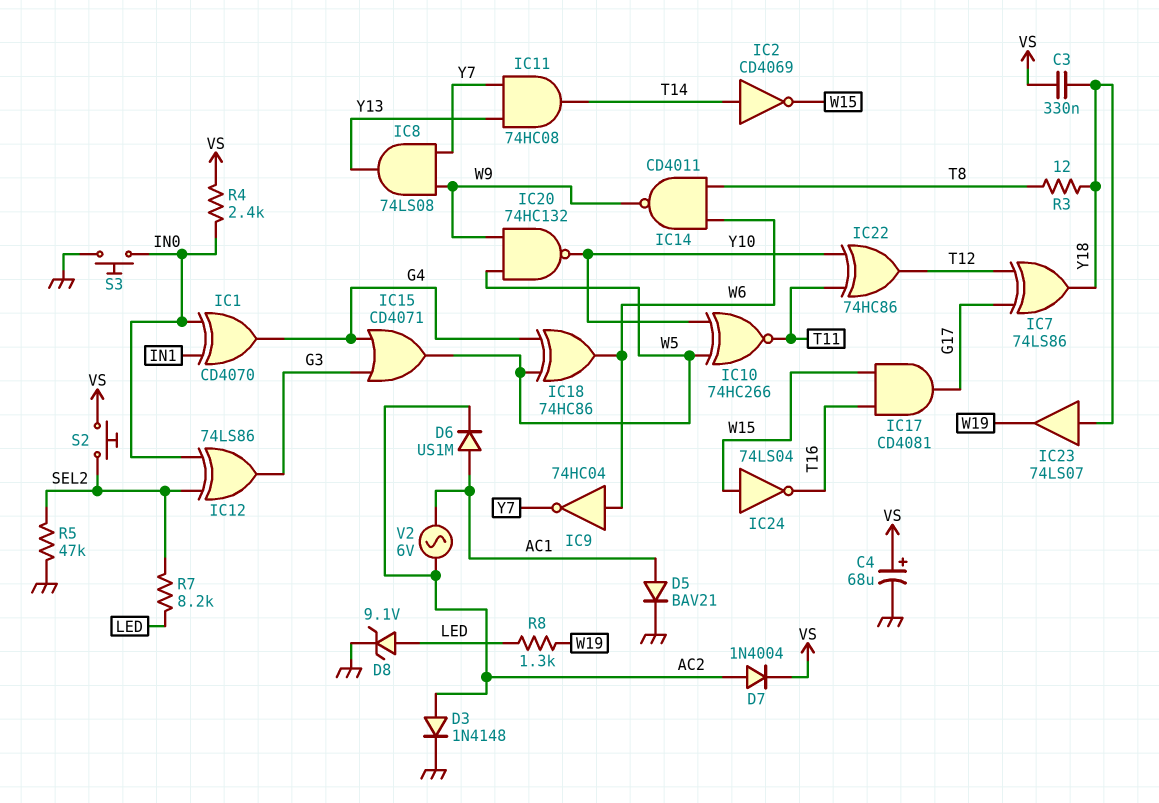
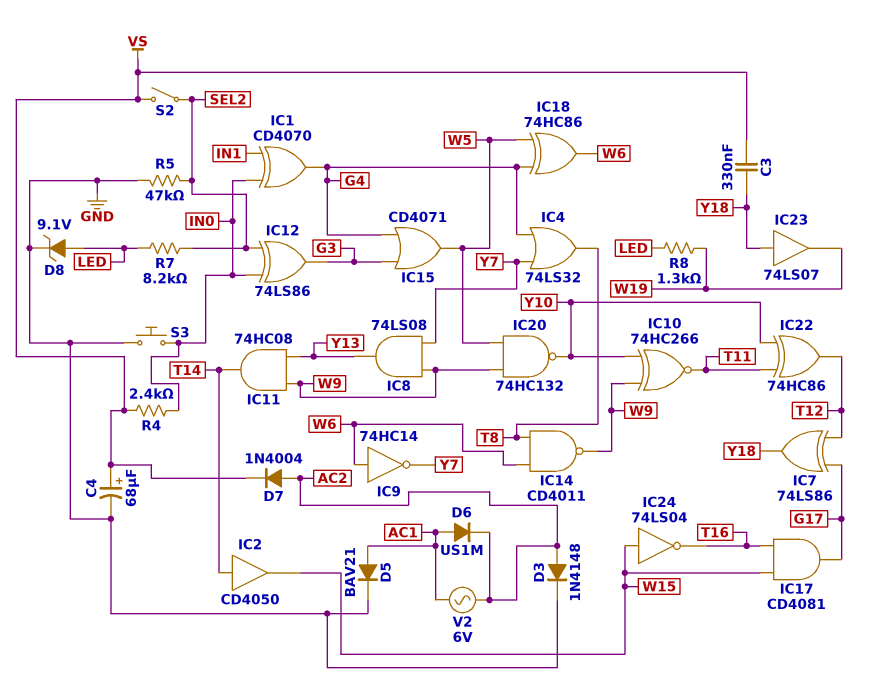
IC2: NOT CD4069 (in T14, out W15) -> buffer CD4050 (in T14, out W15)
IC4: none -> OR 74LS32 (in G4, in Y7, out T8)
IC9: NOT 74HC04 (in W6, out Y7) -> NOT 74HC14 (in W6, out Y7)
IC10: XNOR 74HC266 (in W5, in Y10, out T11) -> XNOR 74HC266 (in W9, in Y10, out T11)
IC11: AND 74HC08 (in Y7, in Y13, out T14) -> AND 74HC08 (in W9, in Y13, out T14)
R3: 12 (T8, Y18) -> none
S2: button (SEL2, VS) -> switch (SEL2, VS)

